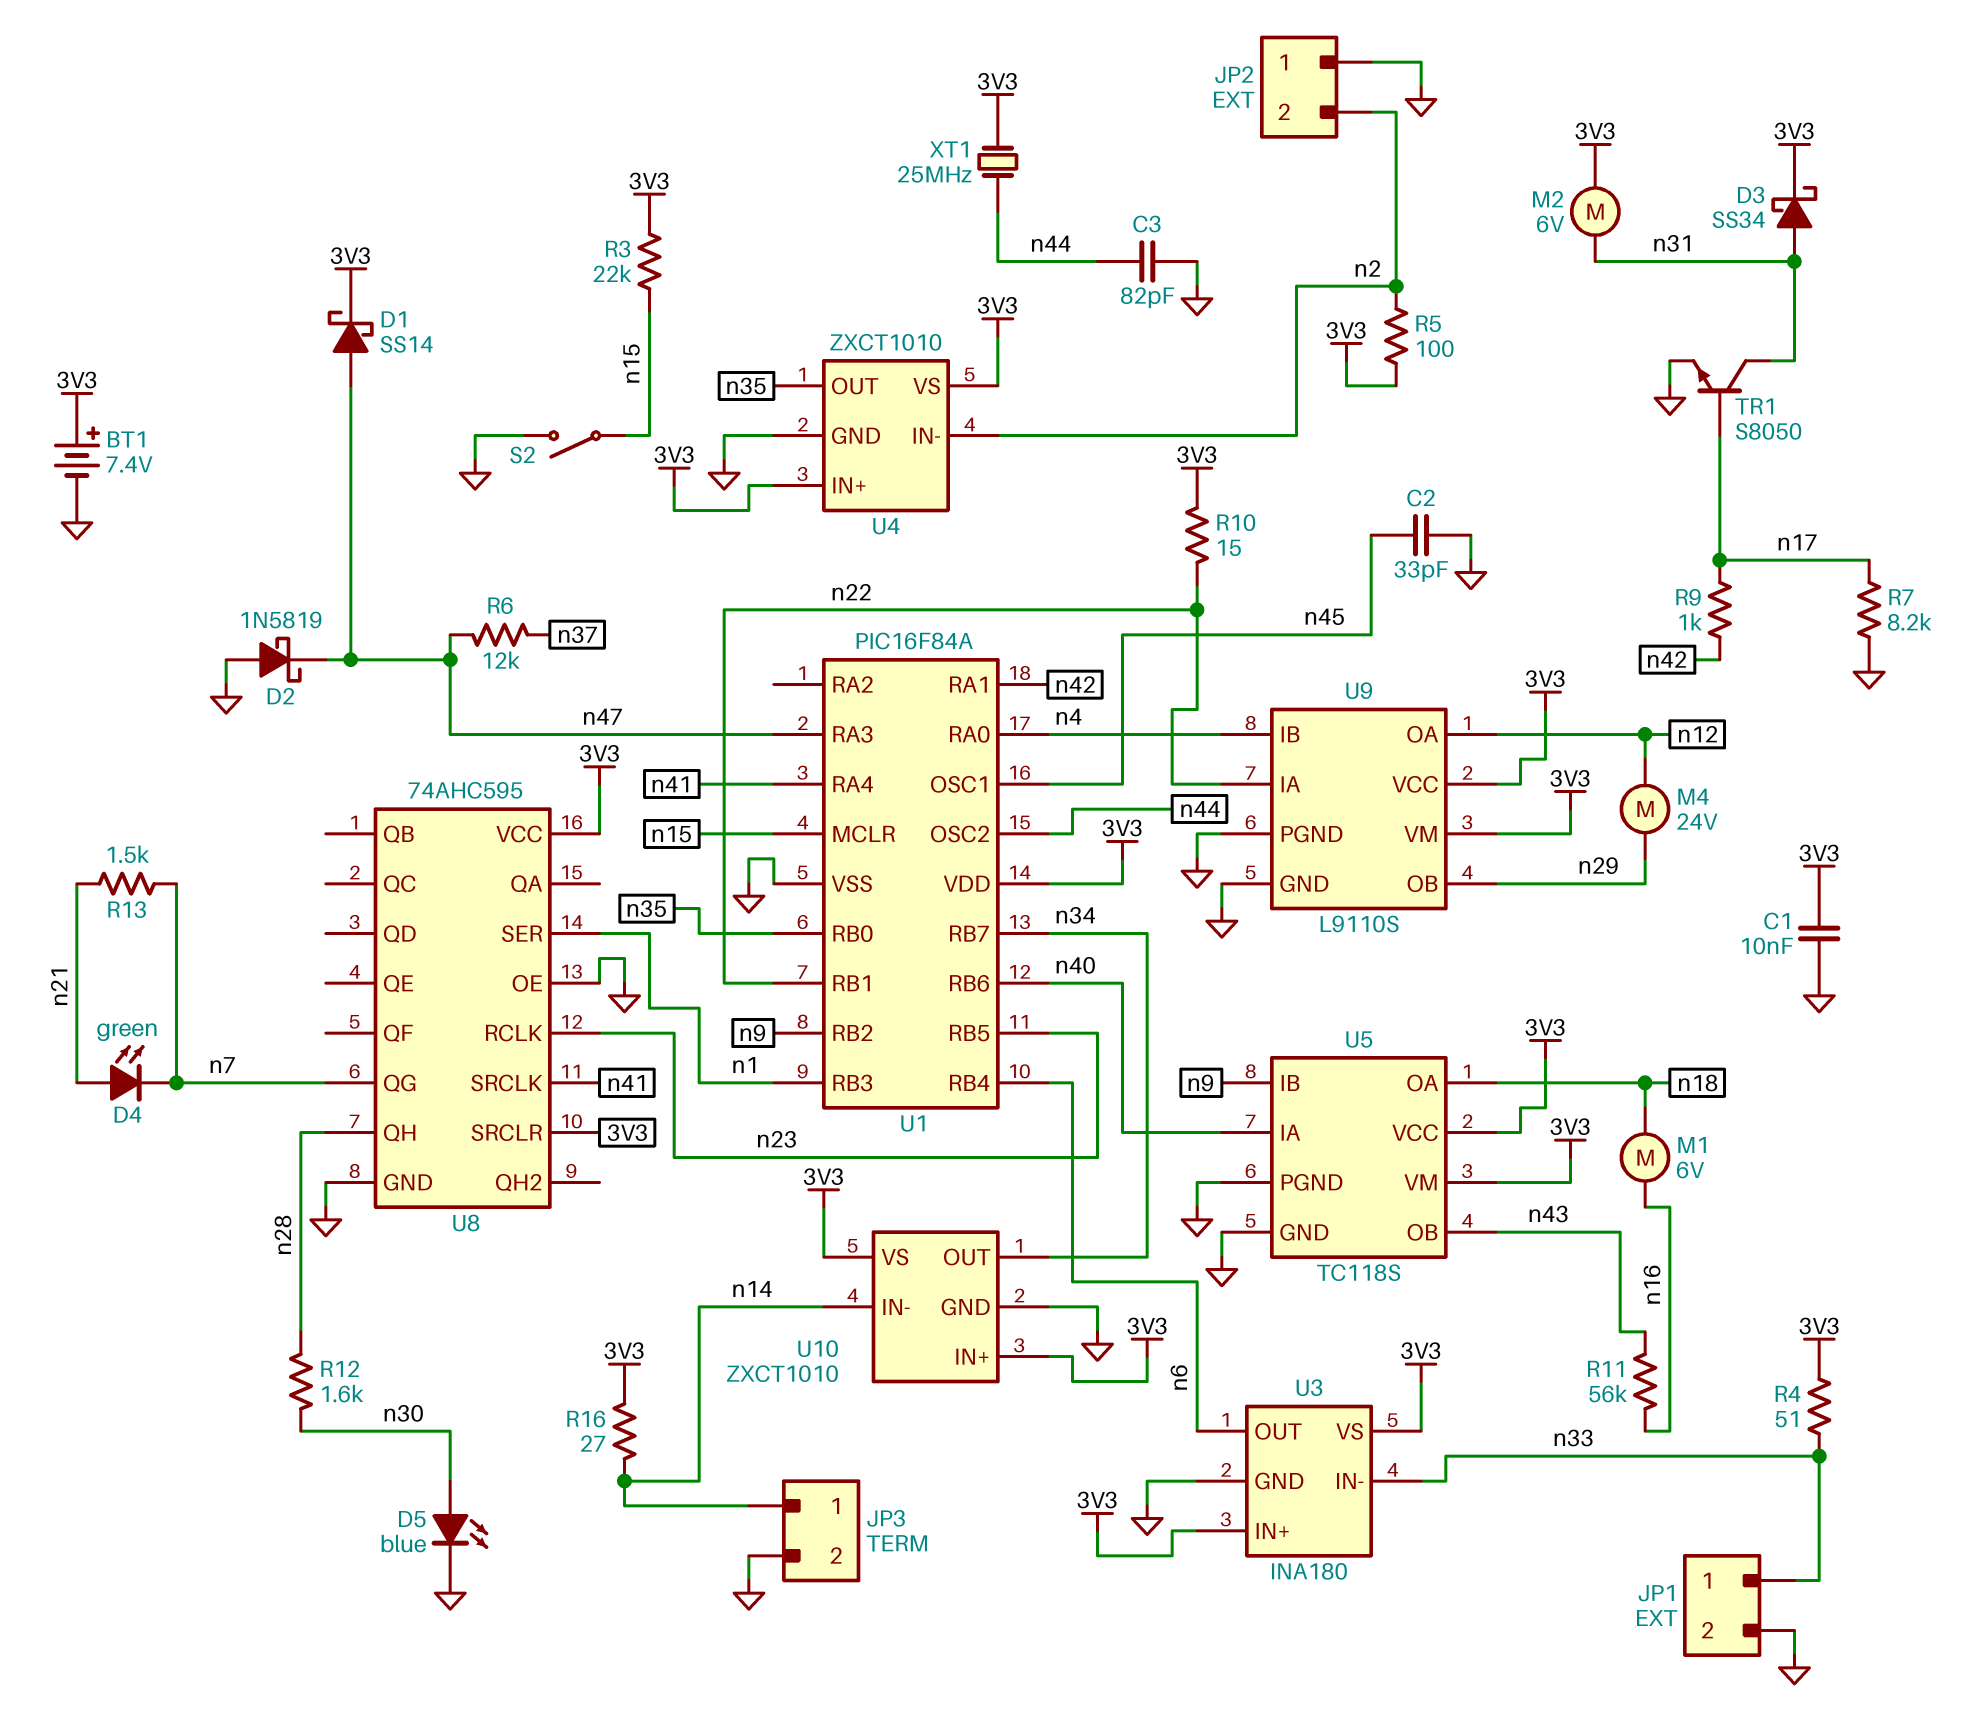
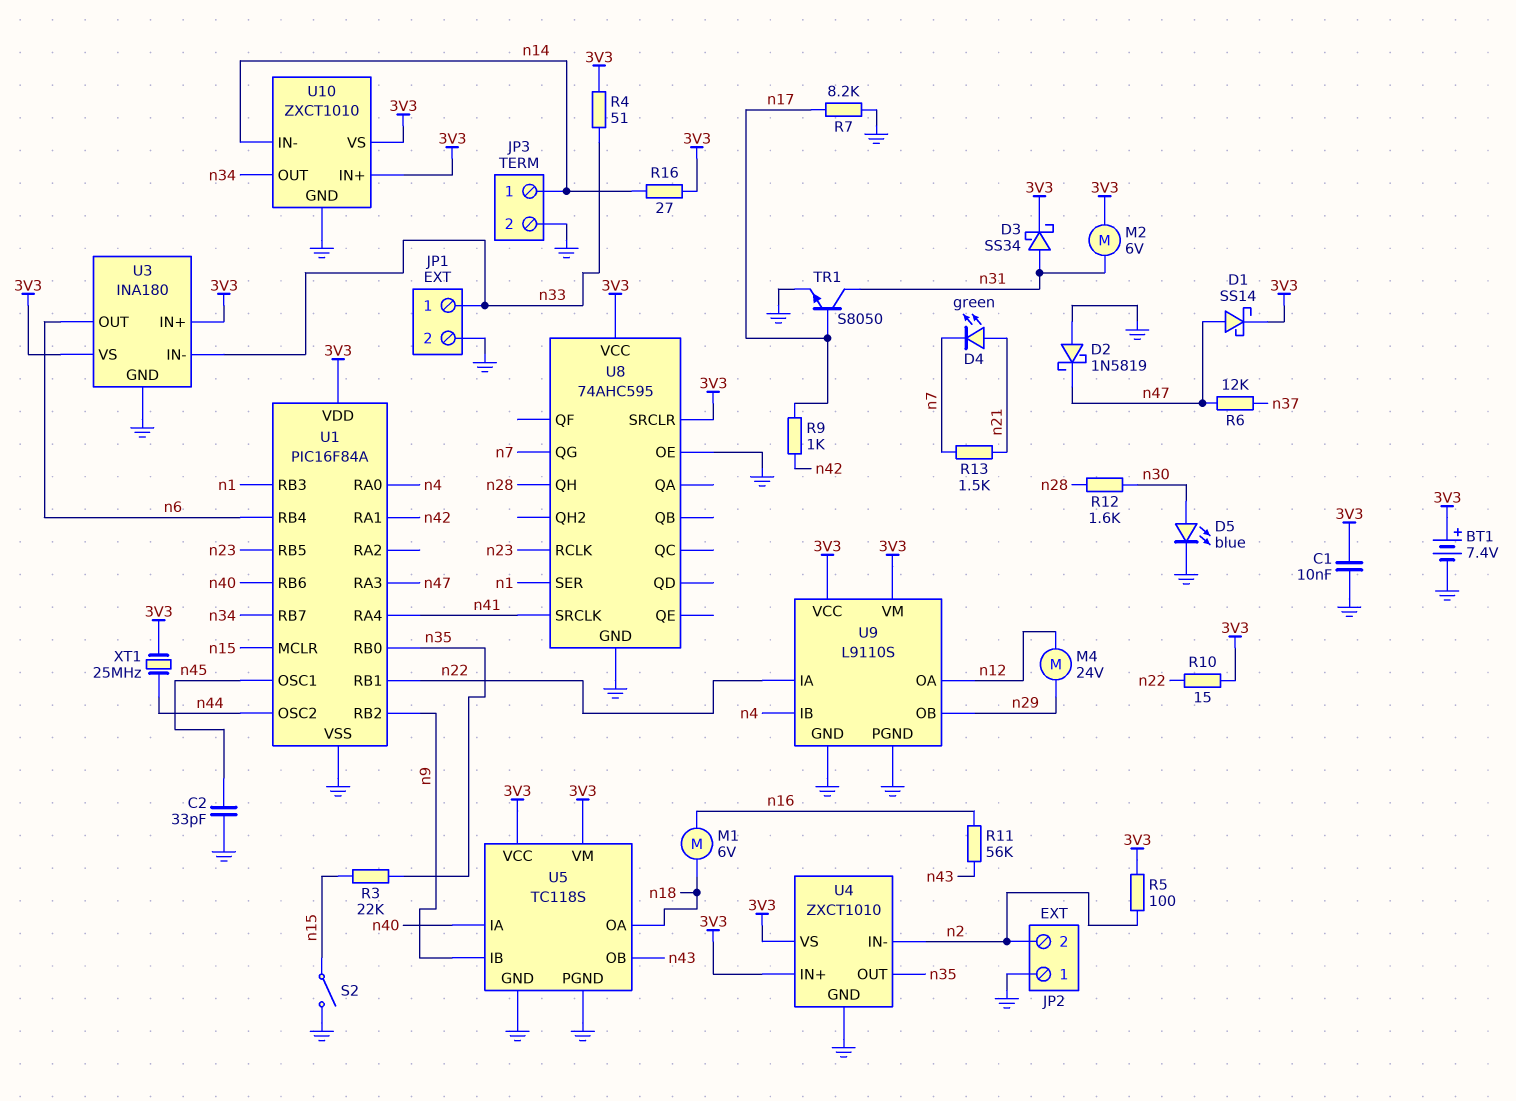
C3: 82pF (GND, n44) -> none
R3: 22k (3V3, n15) -> 22k (n15, n35)

